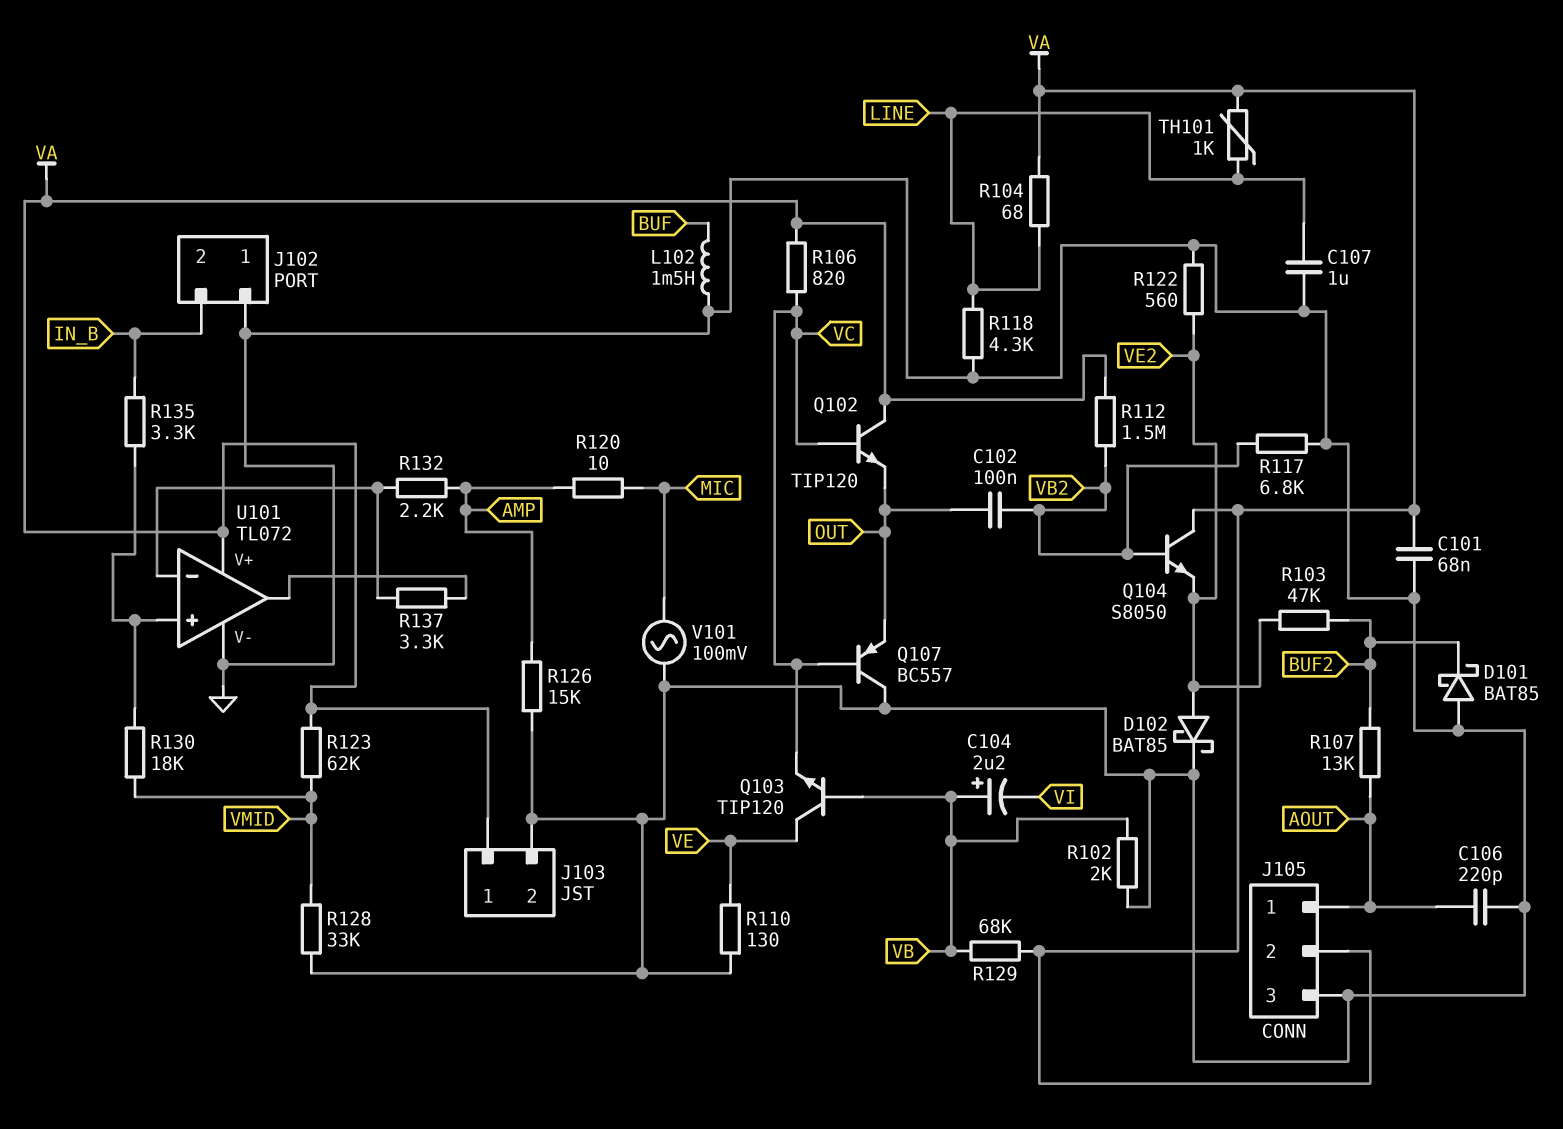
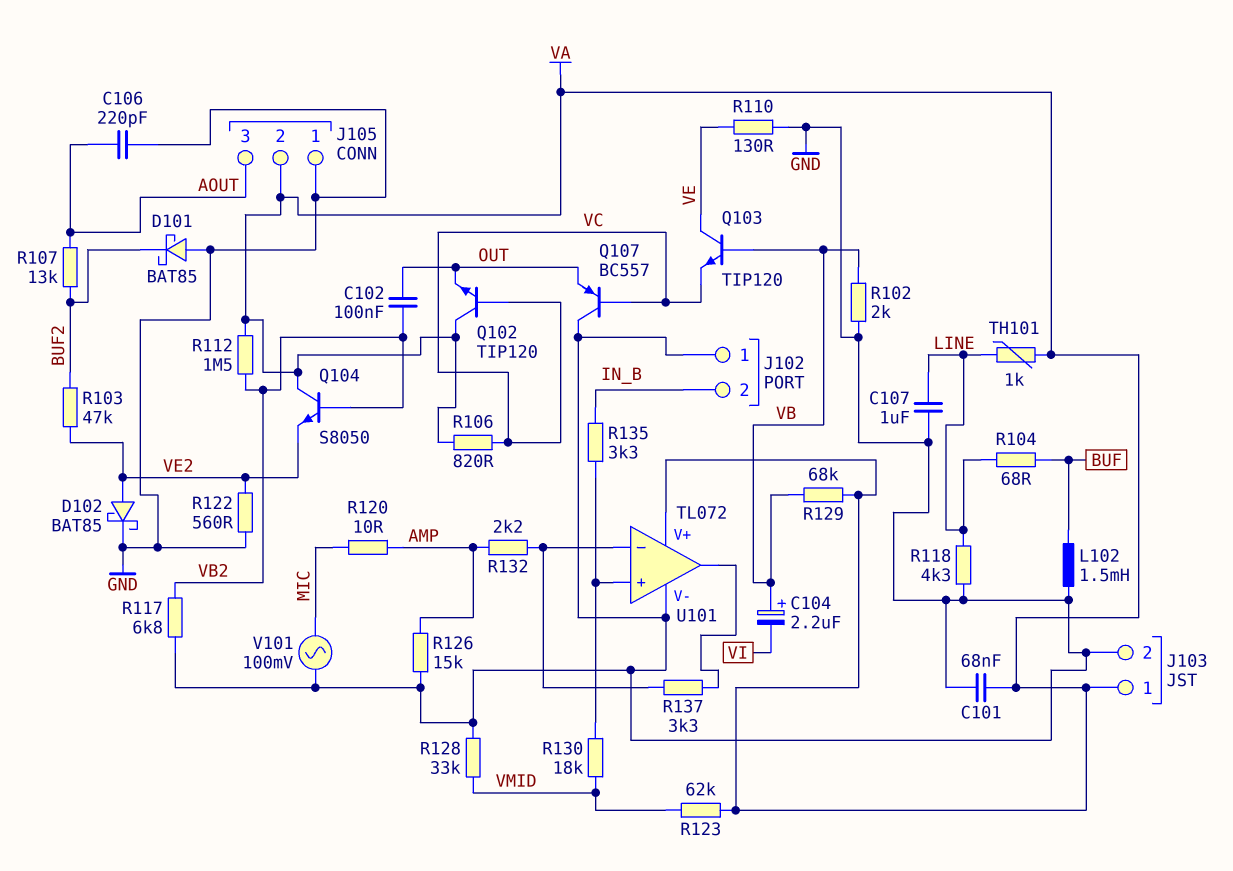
J105 pin 1: AOUT -> GND
J105 pin 3: GND -> AOUT
R104: 68 (LINE, VA) -> 68 (BUF, LINE)

